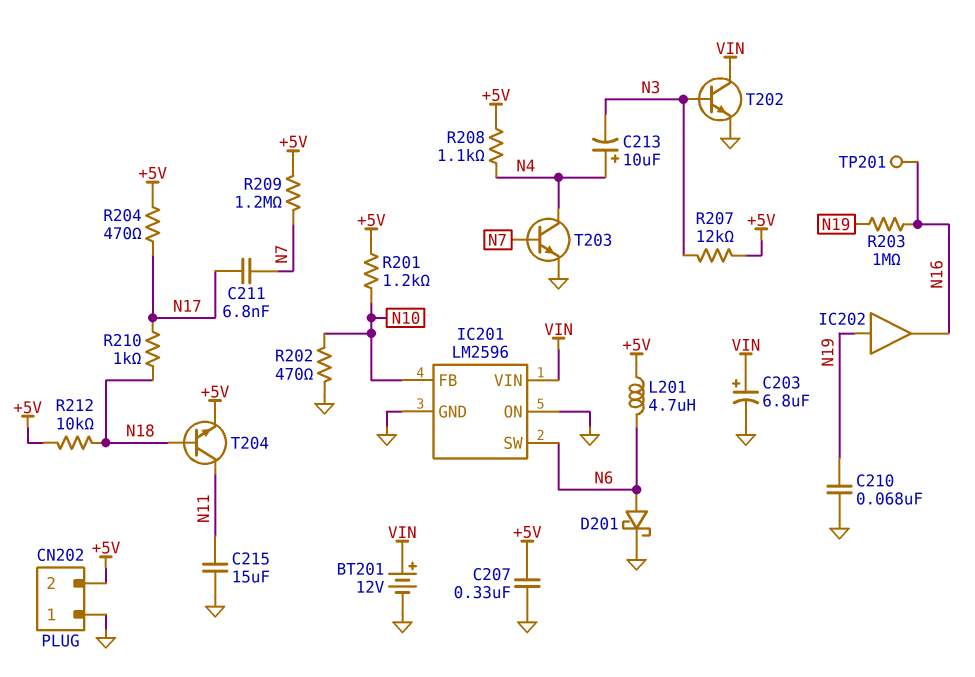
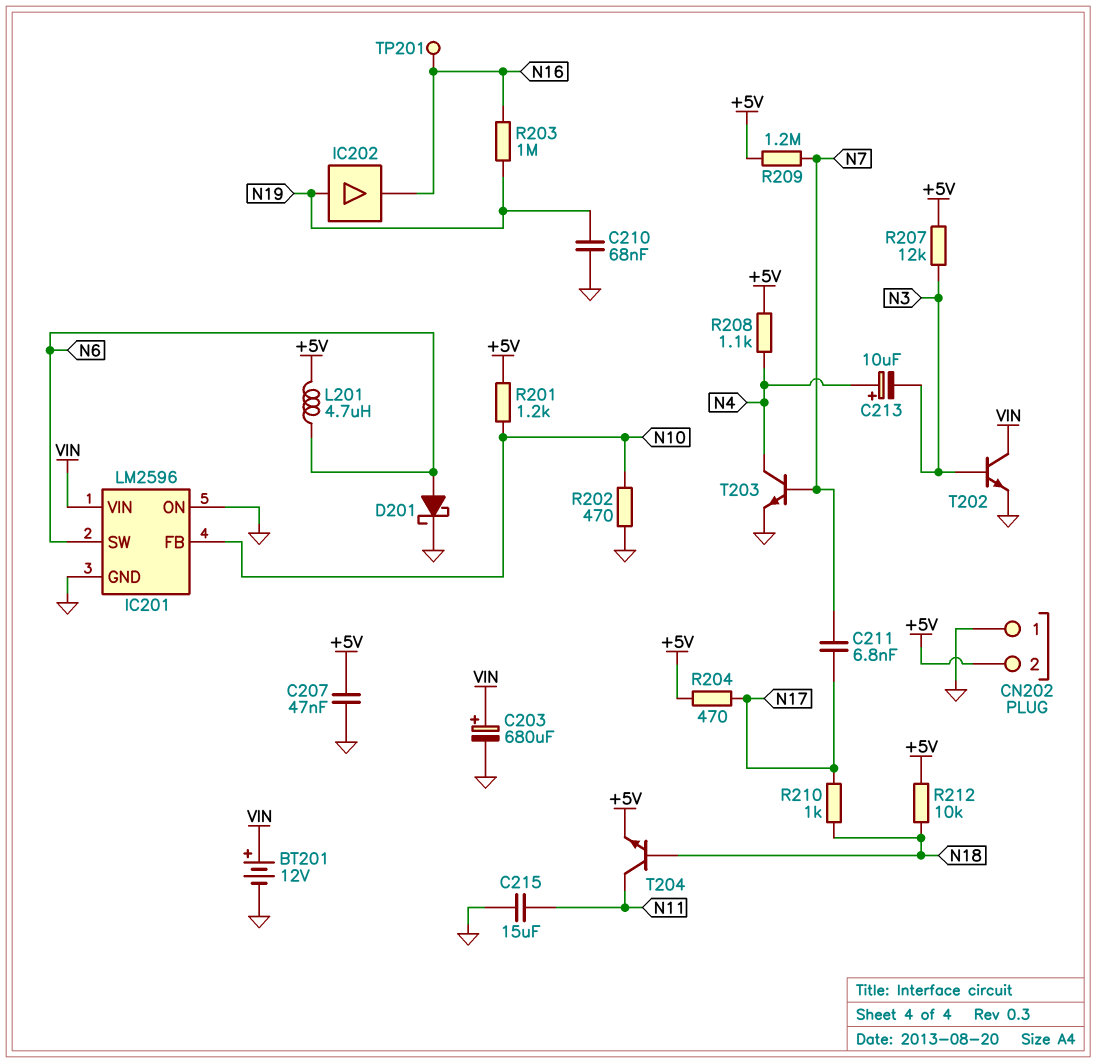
C203: 6.8uF (plus VIN, minus GND) -> 680uF (plus VIN, minus GND)
C207: 330nF (+5V, GND) -> 47nF (+5V, GND)

